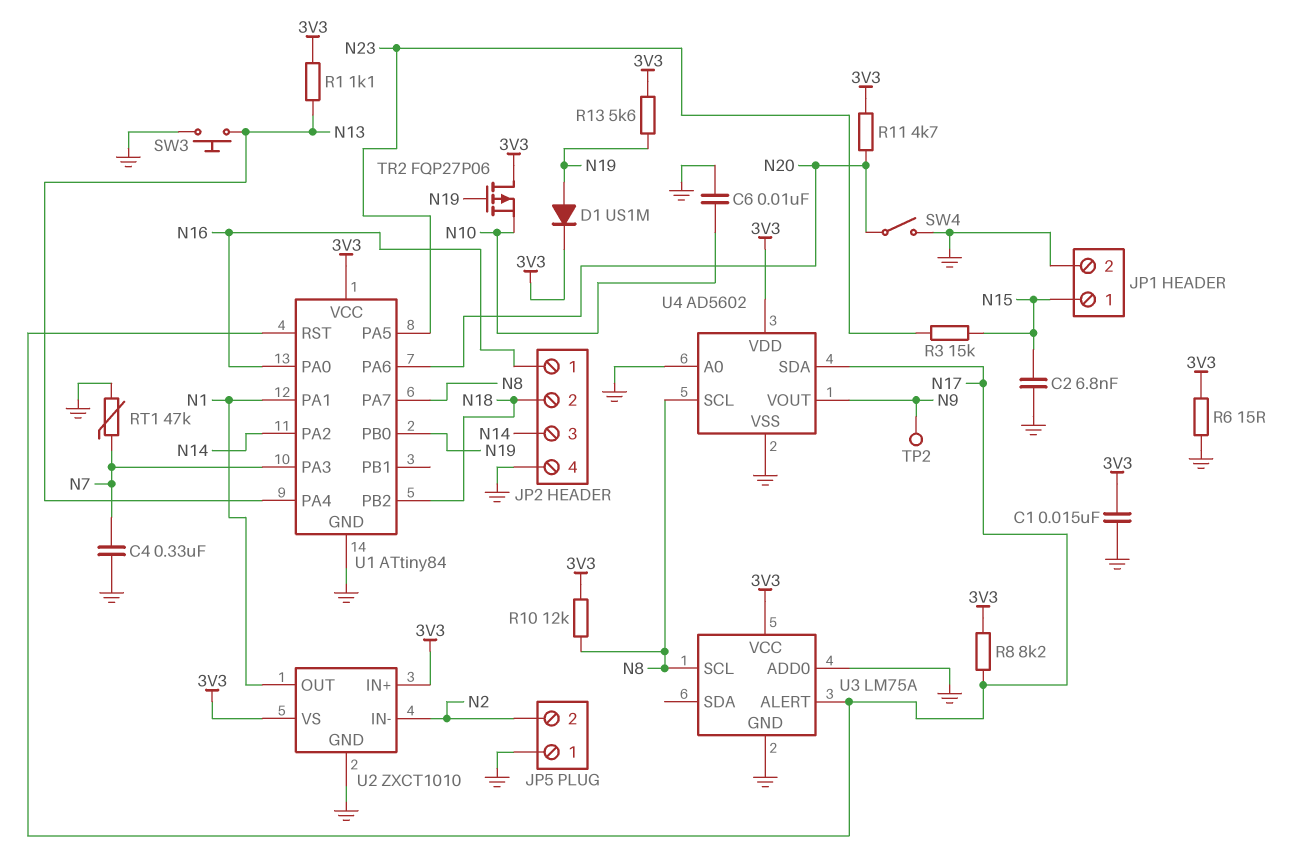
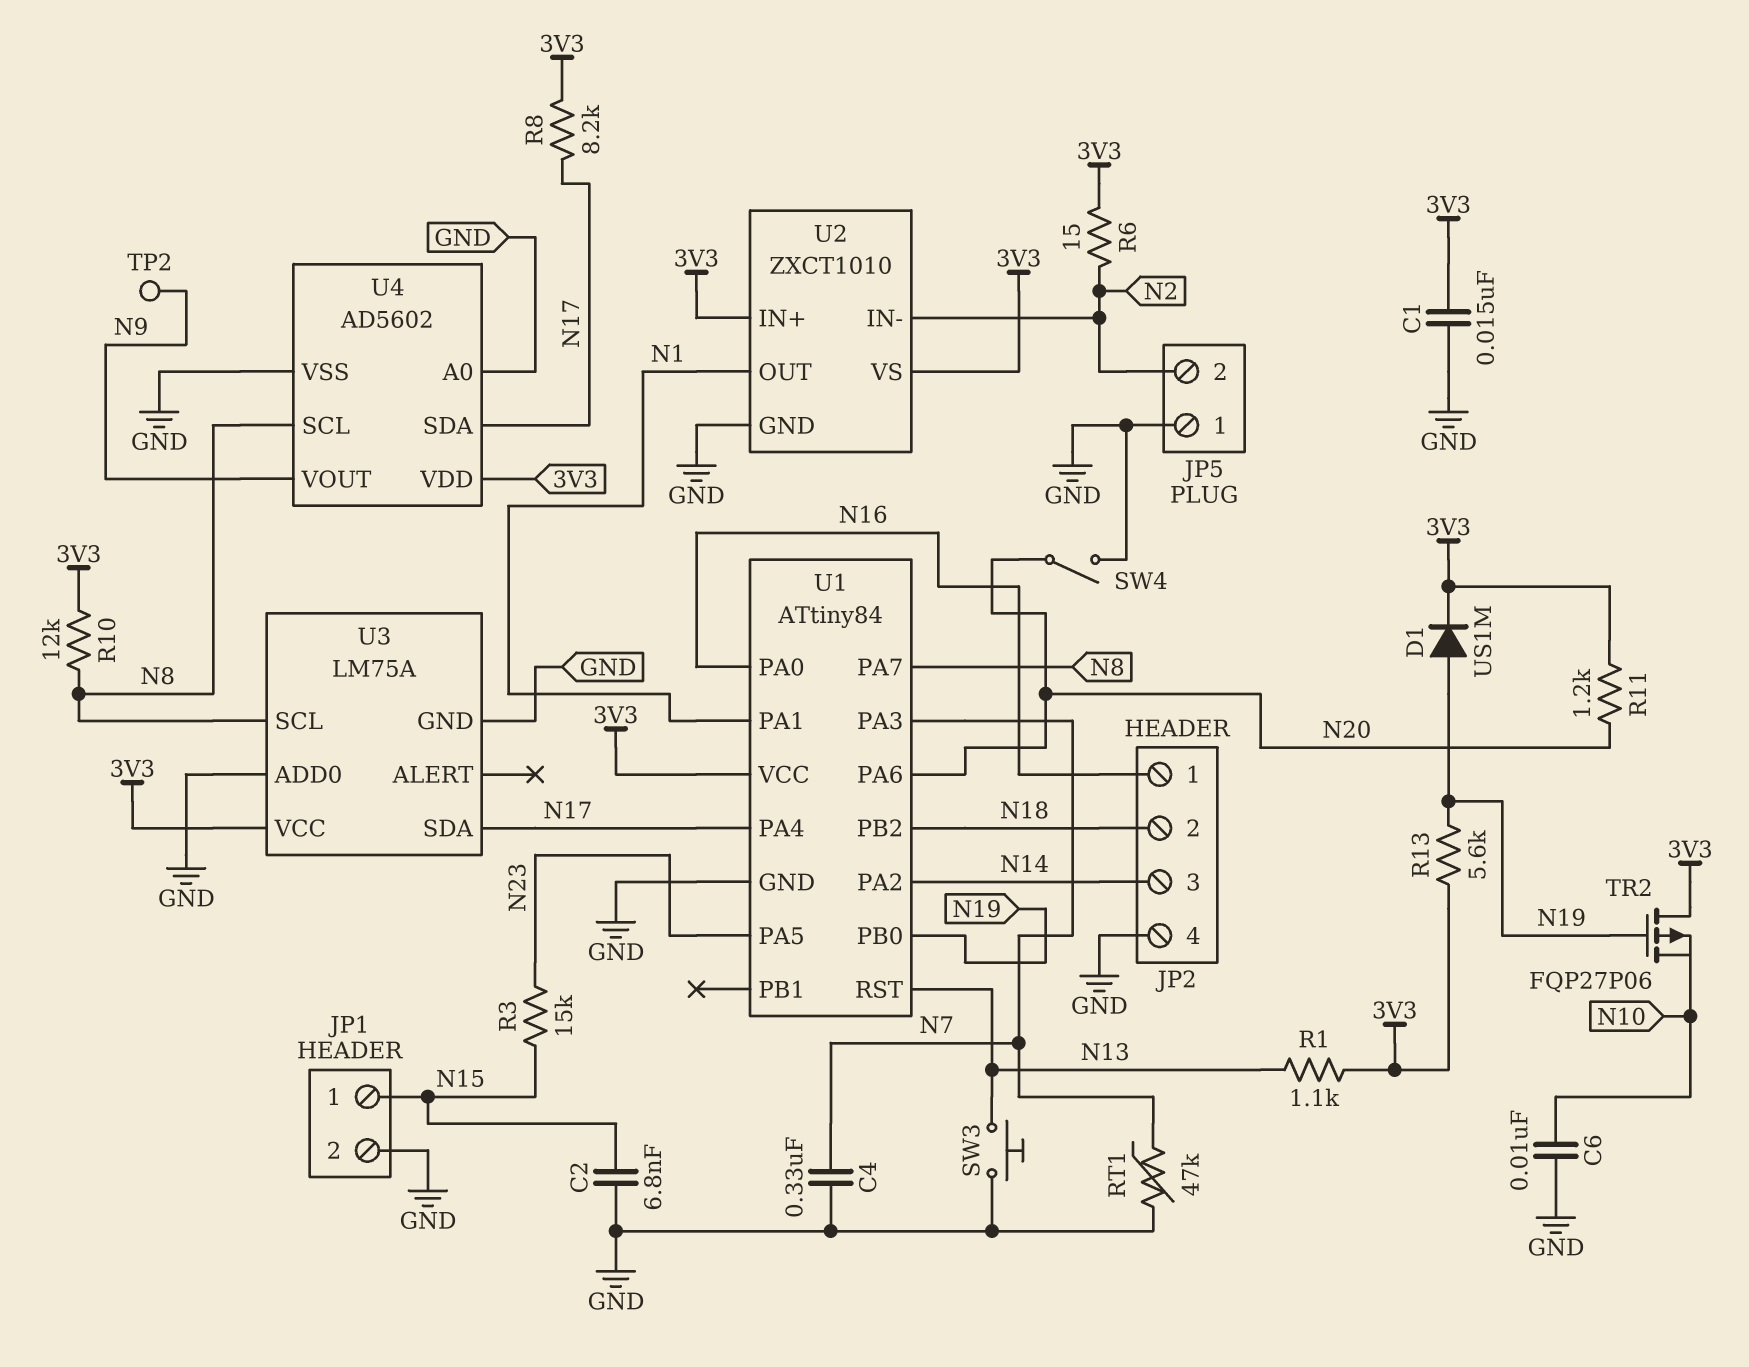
R6: 15 (3V3, GND) -> 15 (3V3, N2)
R11: 4.7k (3V3, N20) -> 1.2k (3V3, N20)
U1 pin PA4: N13 -> N17
U1 pin RST: N17 -> N13
U3 pin ALERT: N17 -> none
U3 pin SDA: none -> N17

